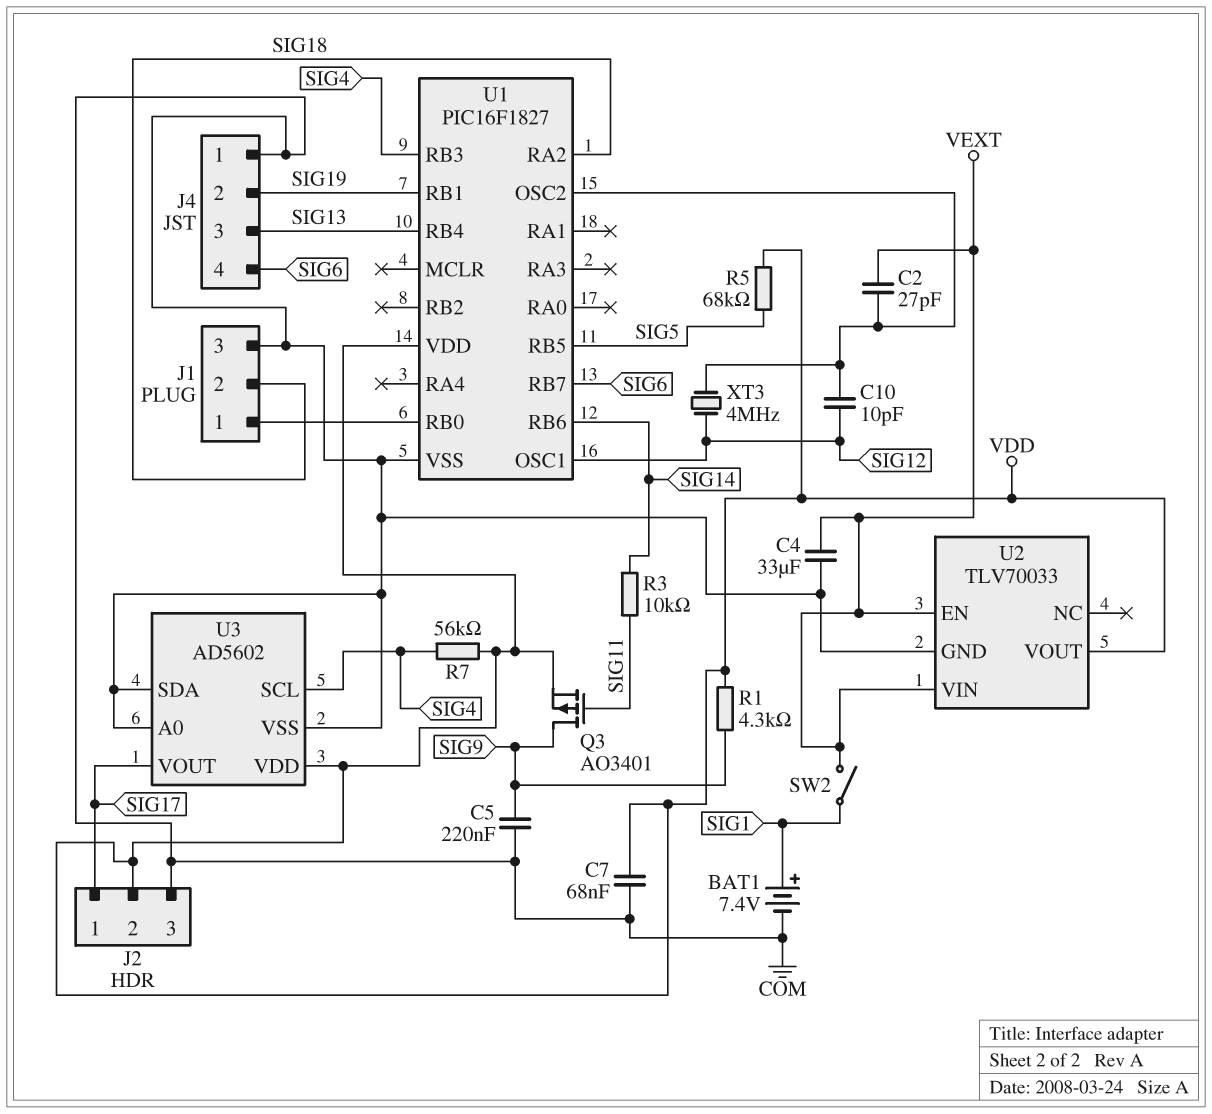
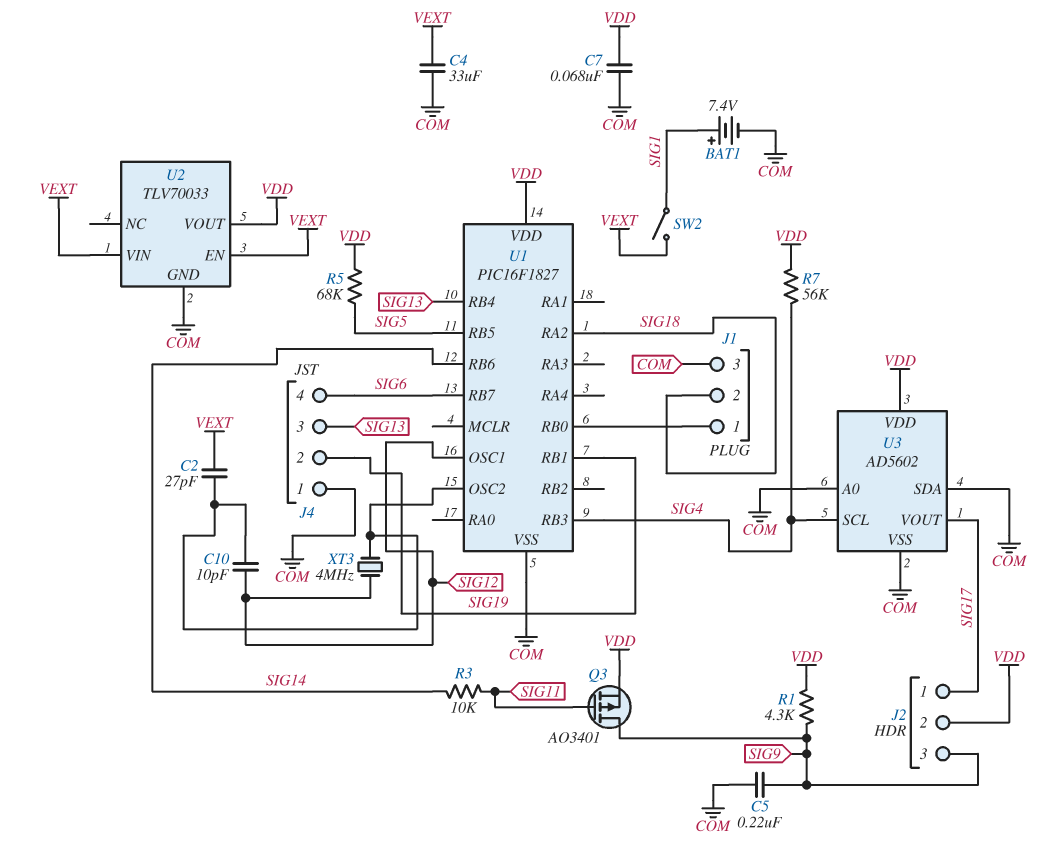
J2 pin 3: COM -> SIG9

